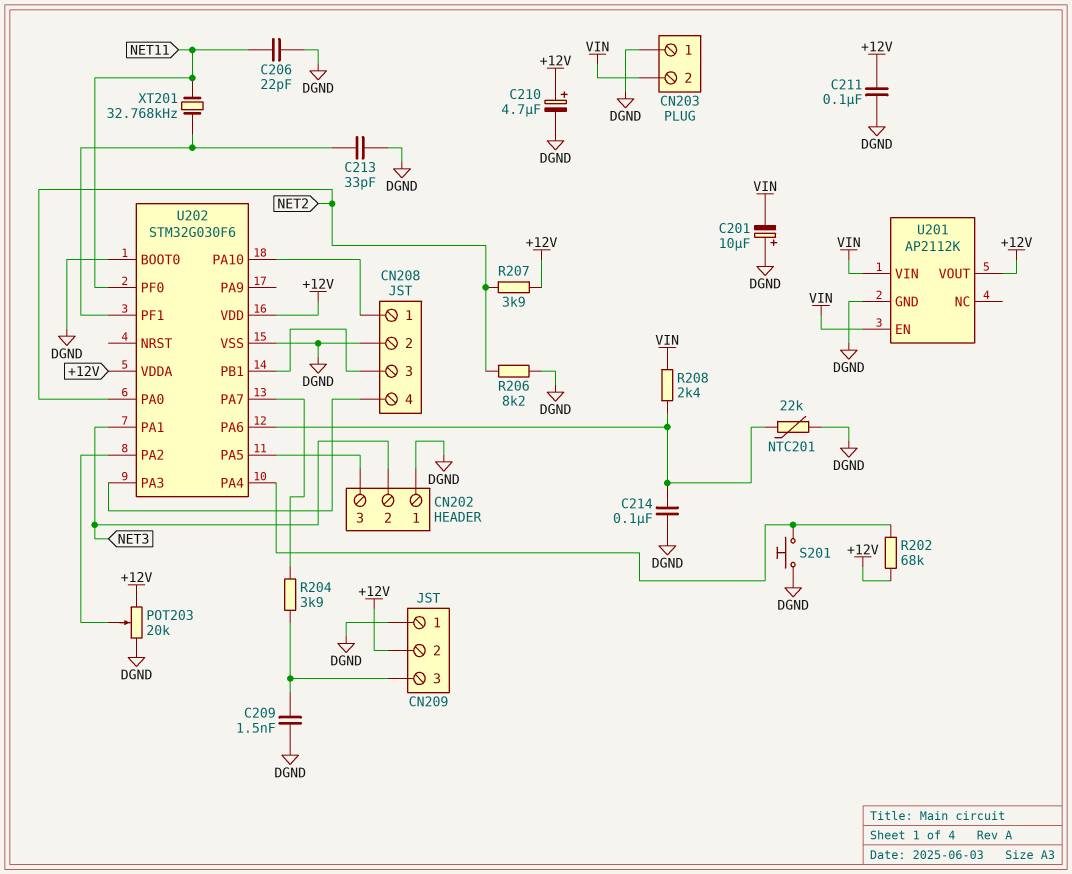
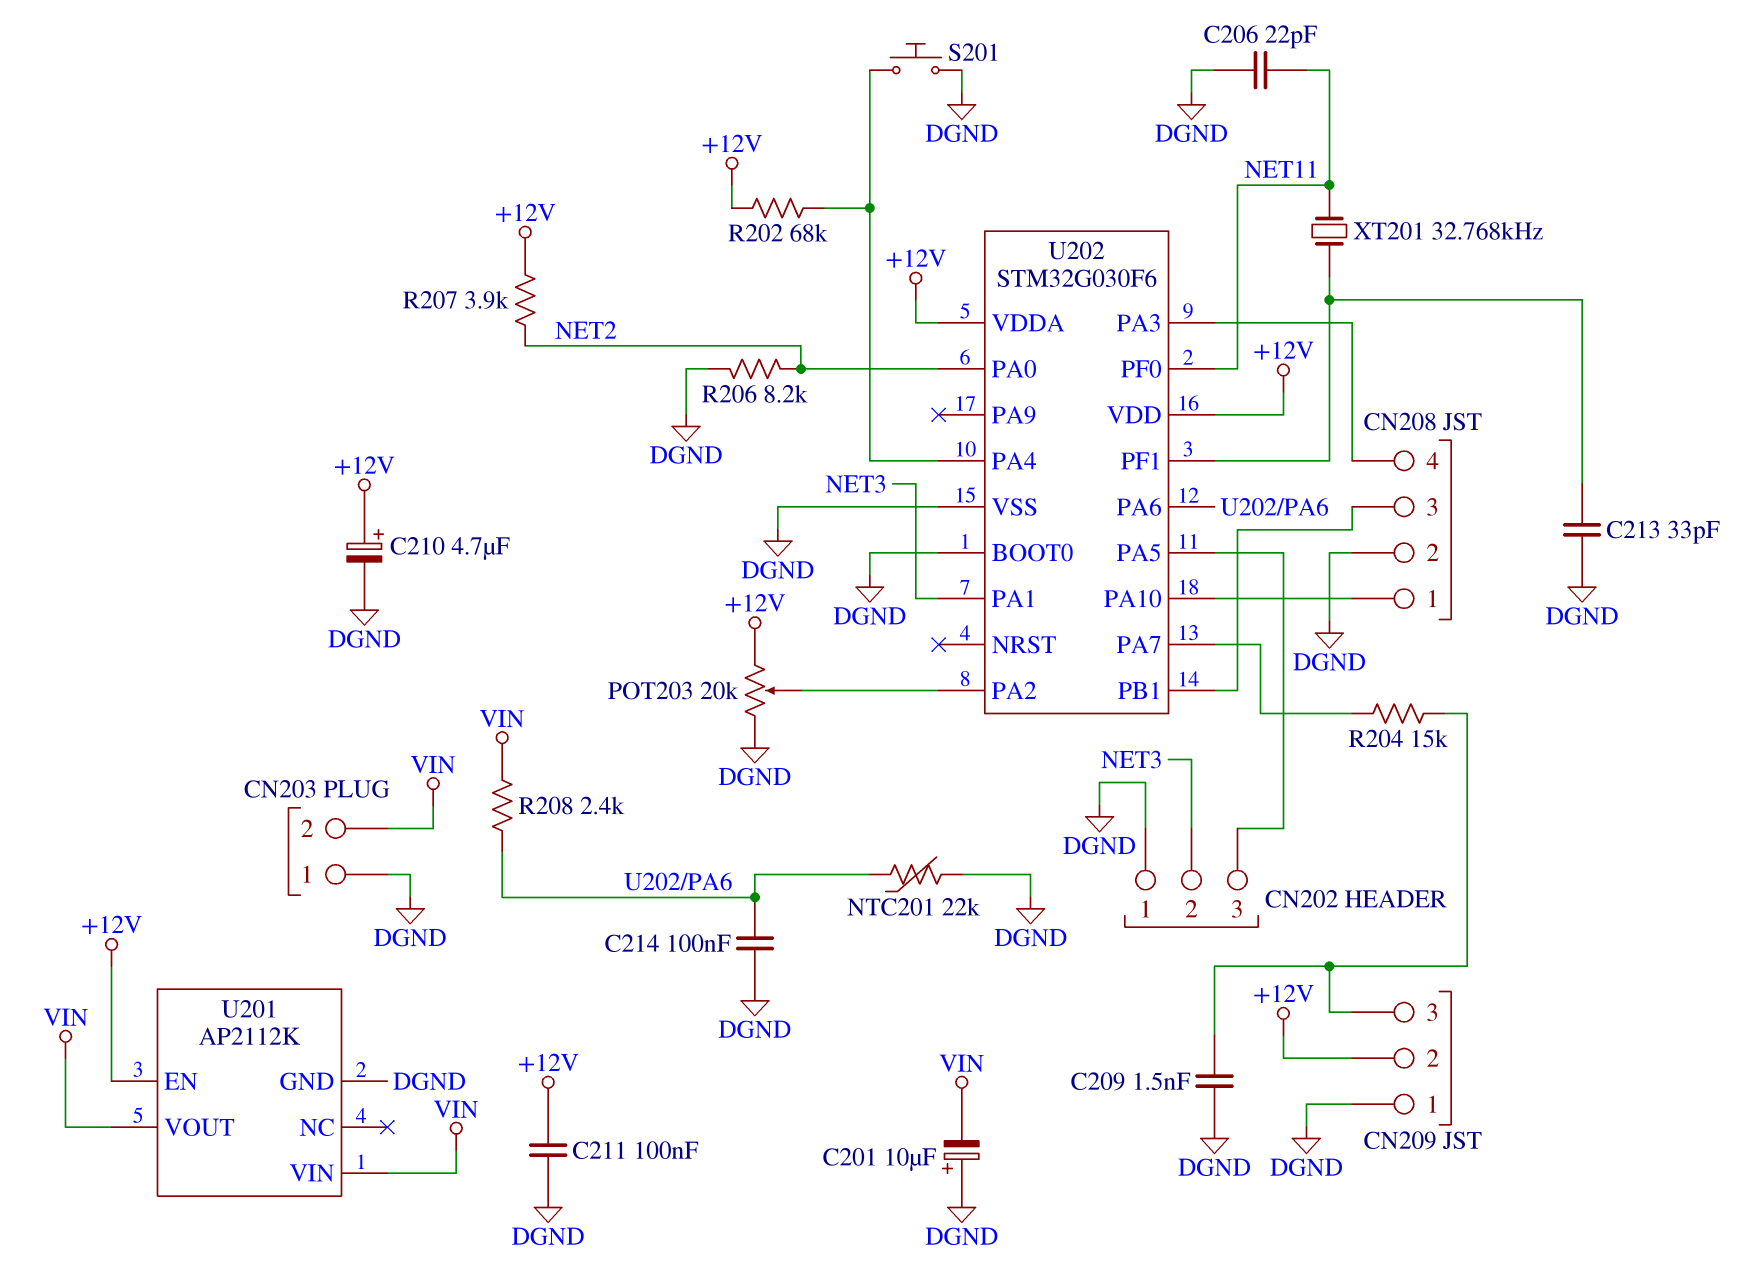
R204: 3.9k (CN209/3, U202/PA7) -> 15k (CN209/3, U202/PA7)
U201 pin EN: VIN -> +12V
U201 pin VOUT: +12V -> VIN

